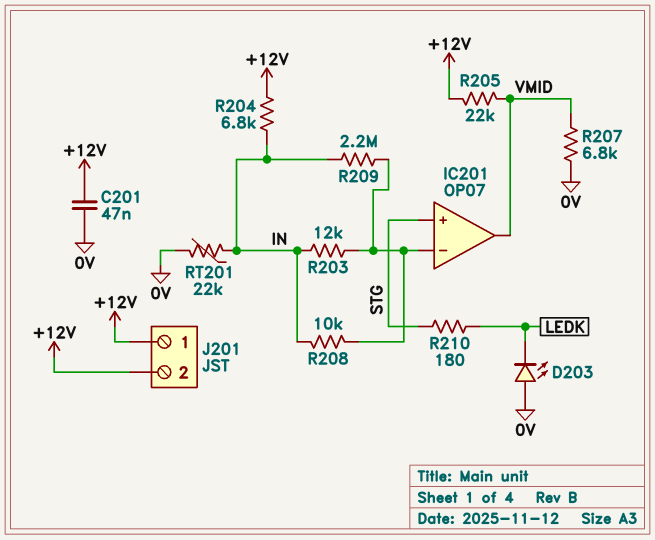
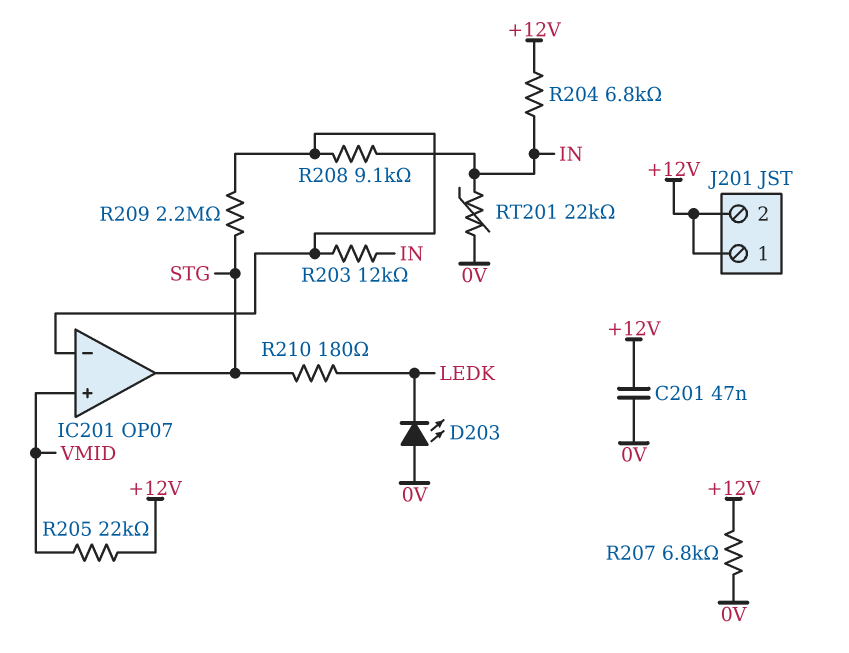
IC201 pin in+: STG -> VMID
IC201 pin out: VMID -> STG
R207: 6.8k (0V, VMID) -> 6.8k (+12V, 0V)
R208: 10k (IC201/in-, IN) -> 9.1k (IC201/in-, IN)
R209: 2.2M (IC201/in-, IN) -> 2.2M (IC201/in-, STG)

